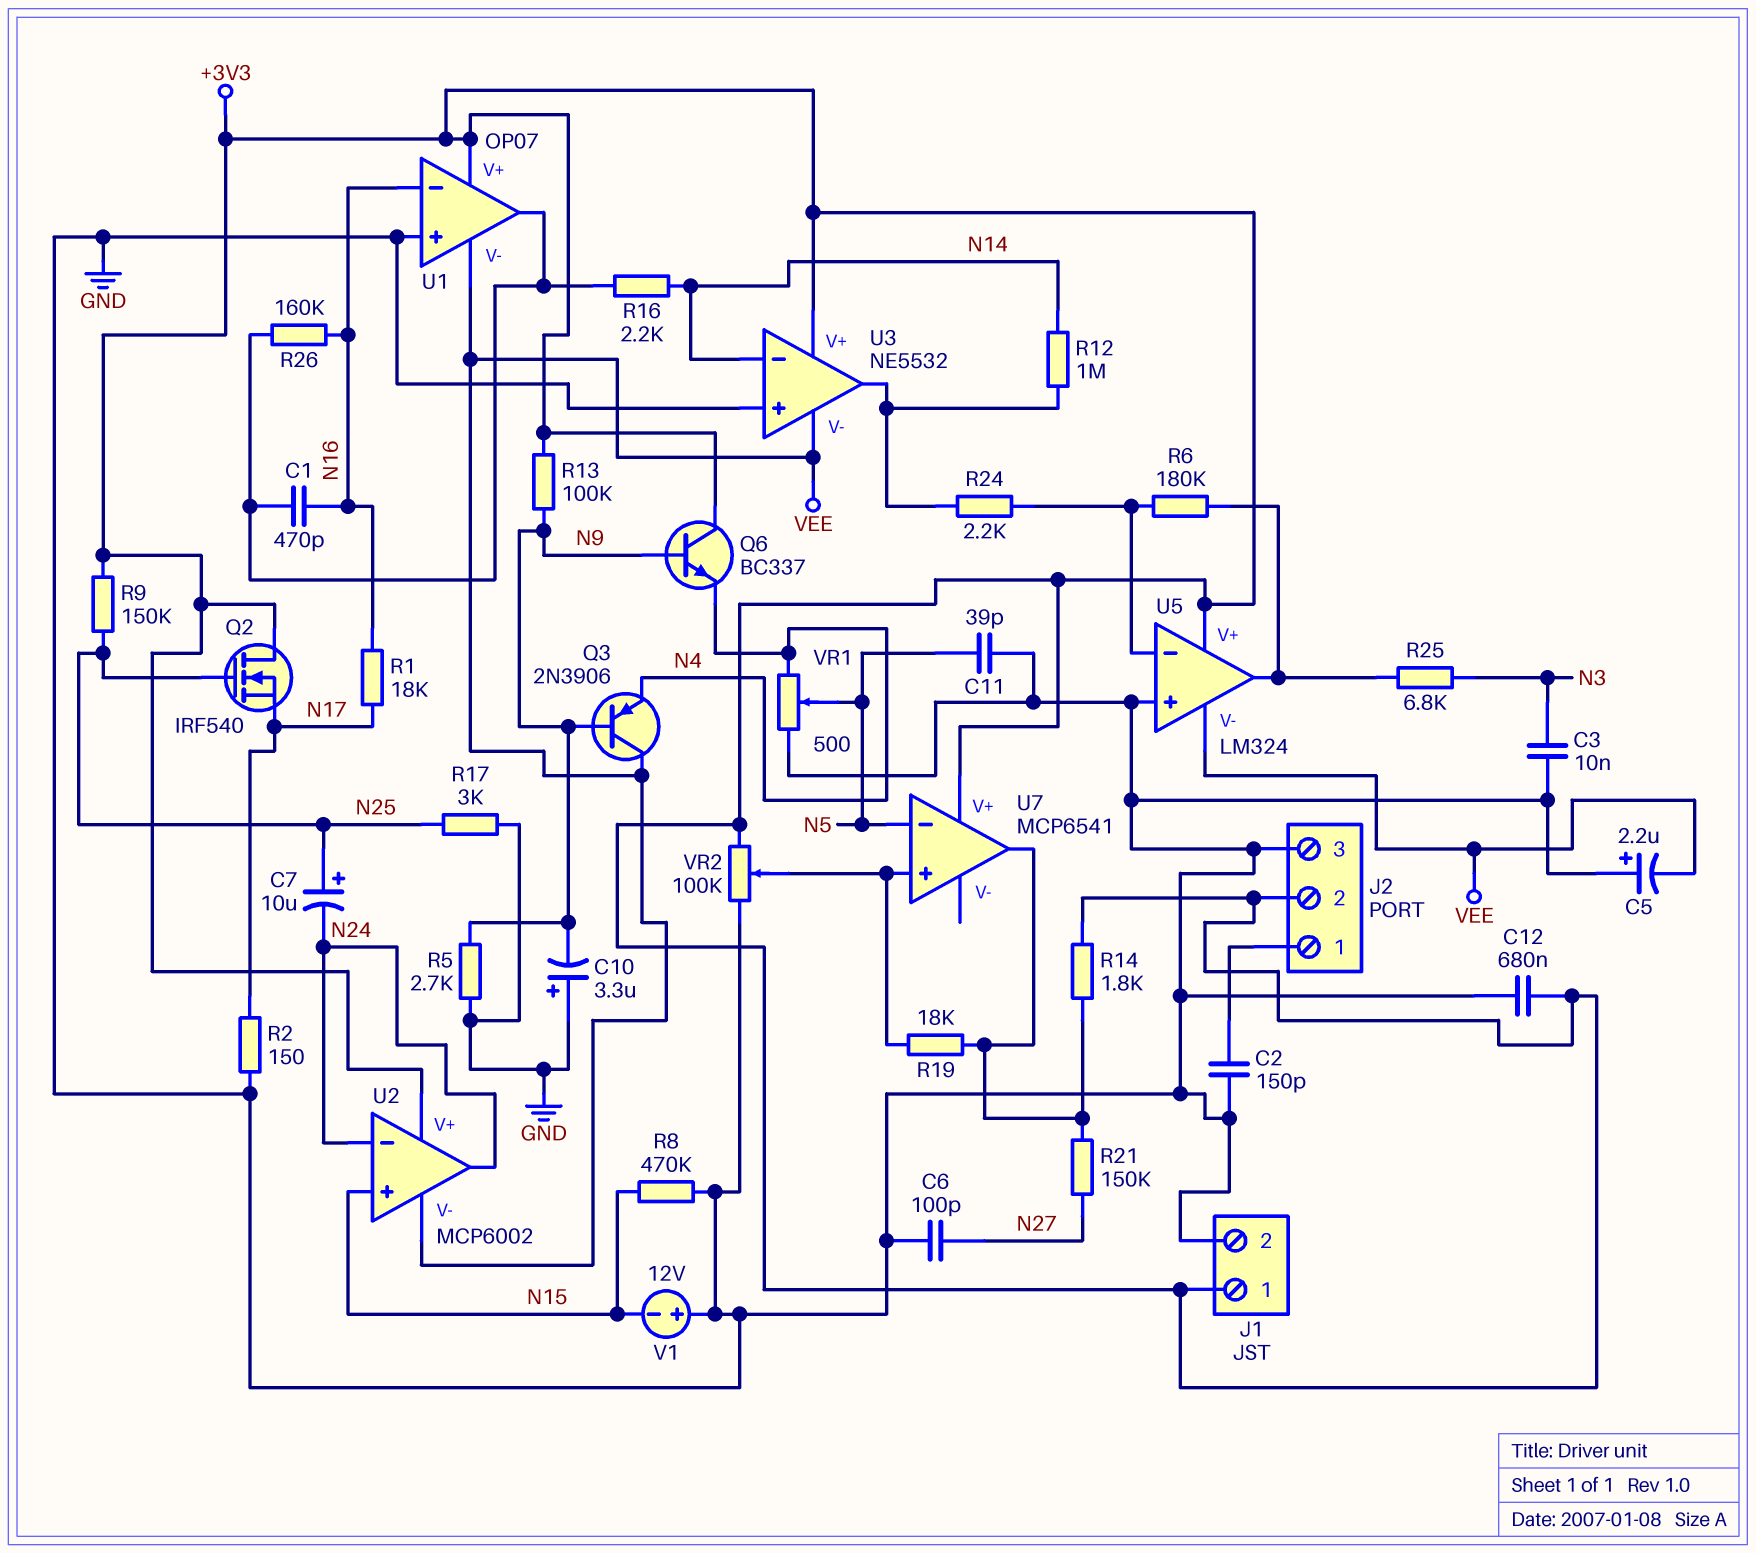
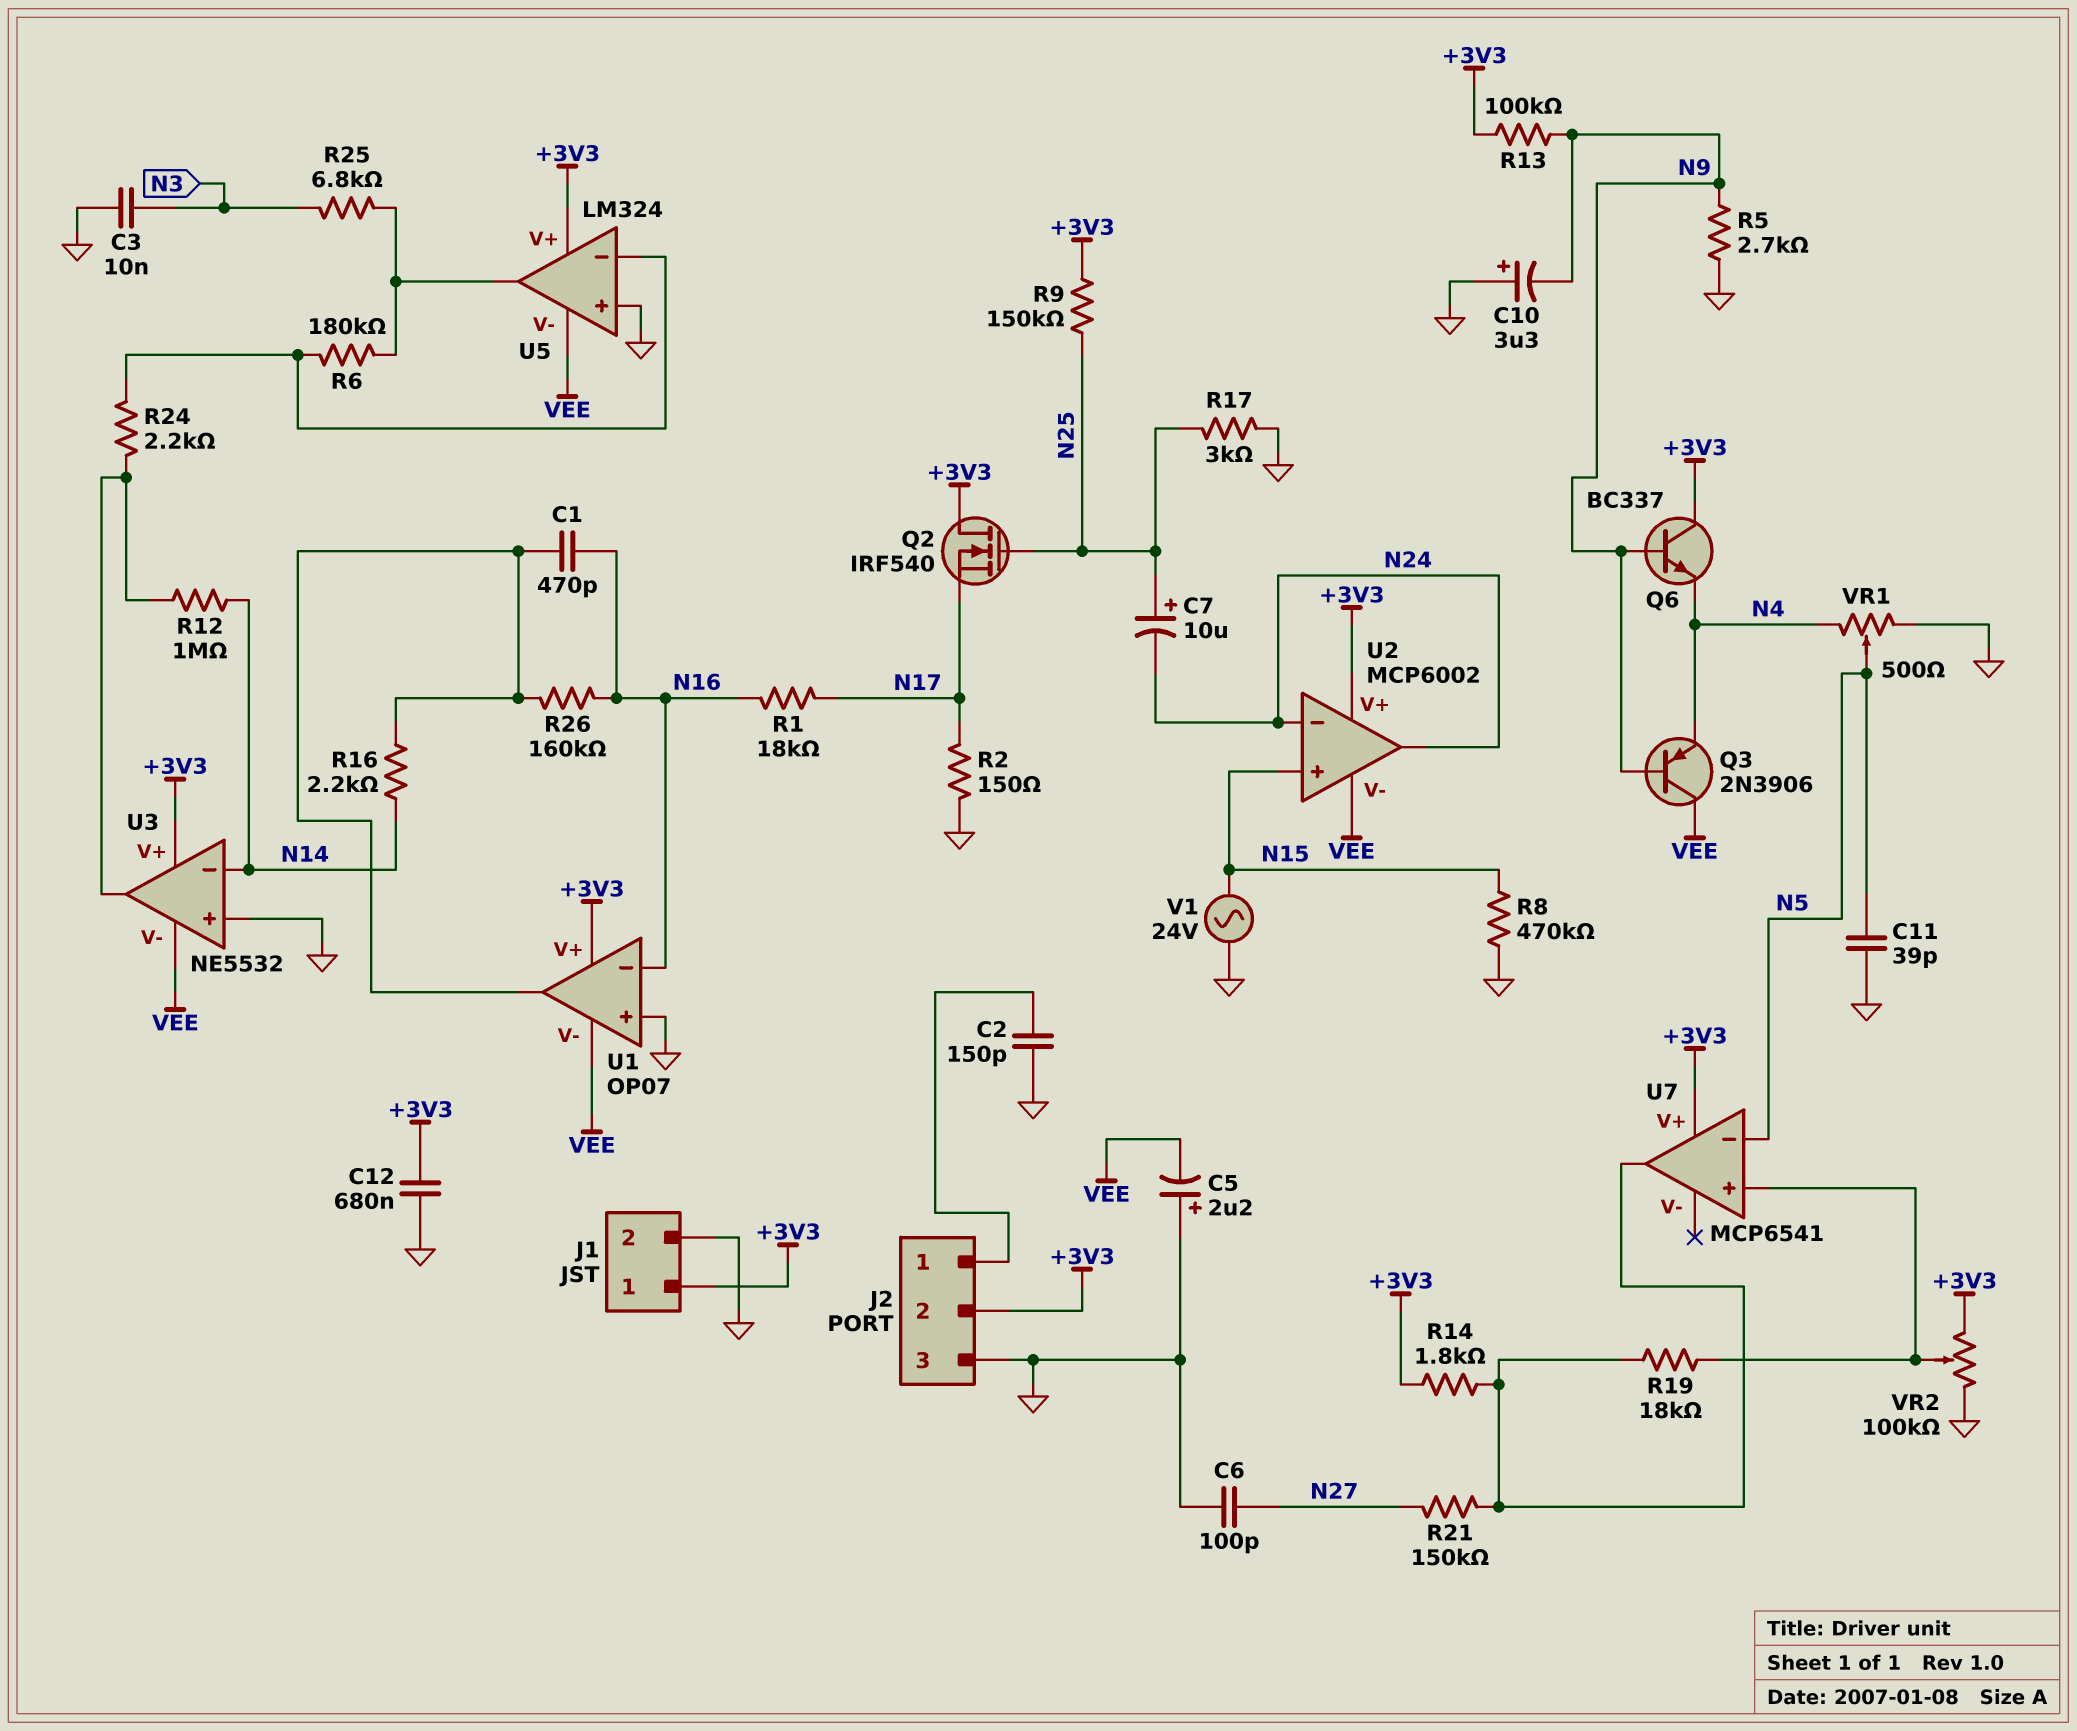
V1: 12V (plus GND, minus N15) -> AC 24V (GND, N15)

